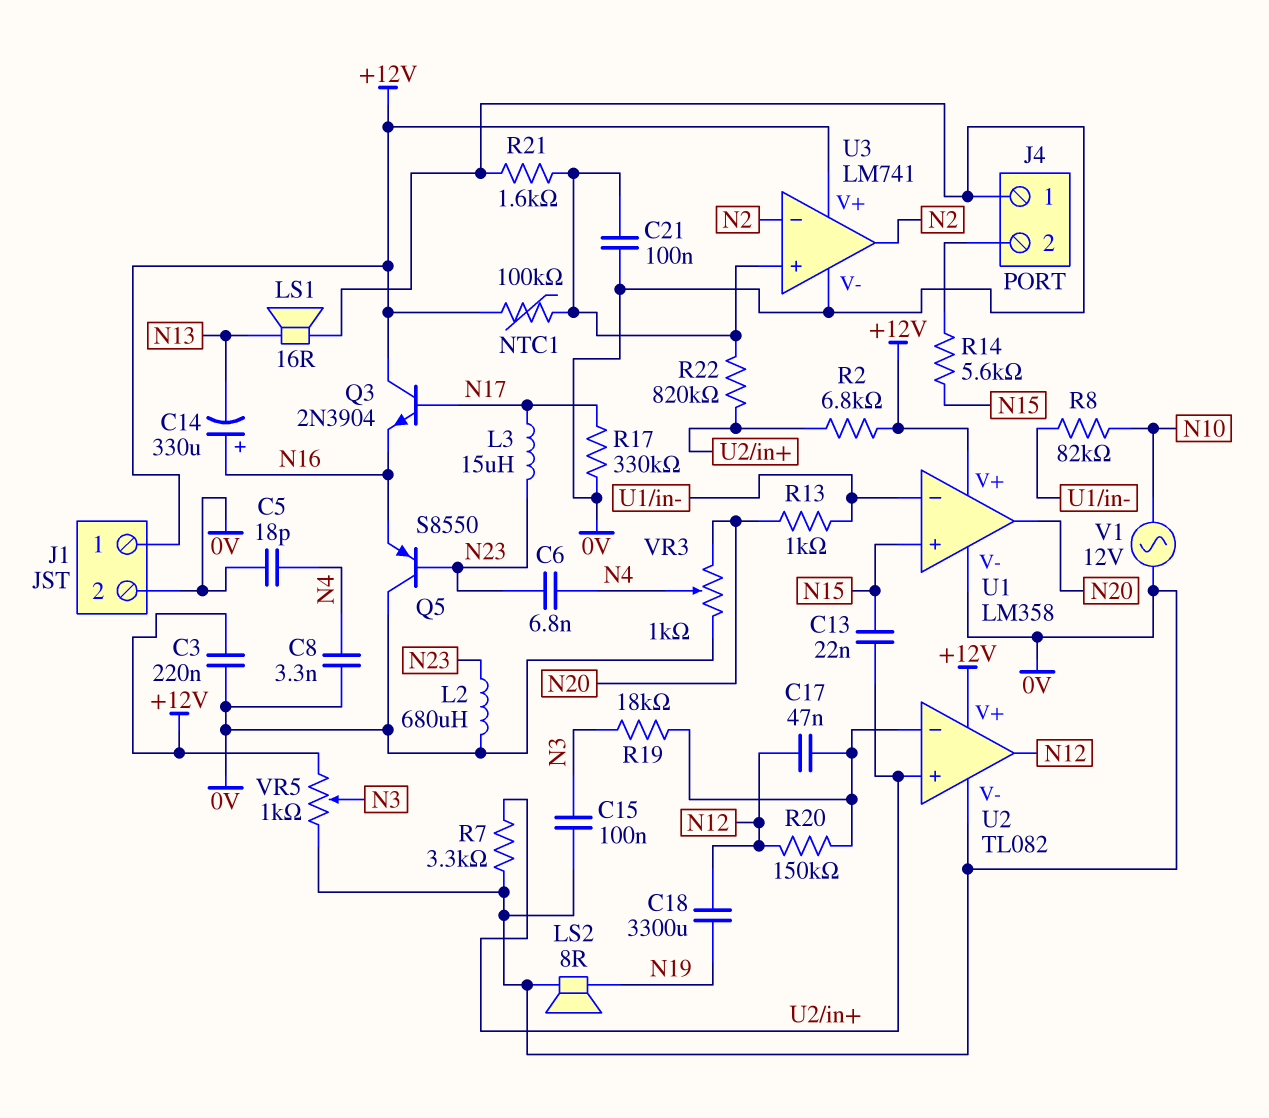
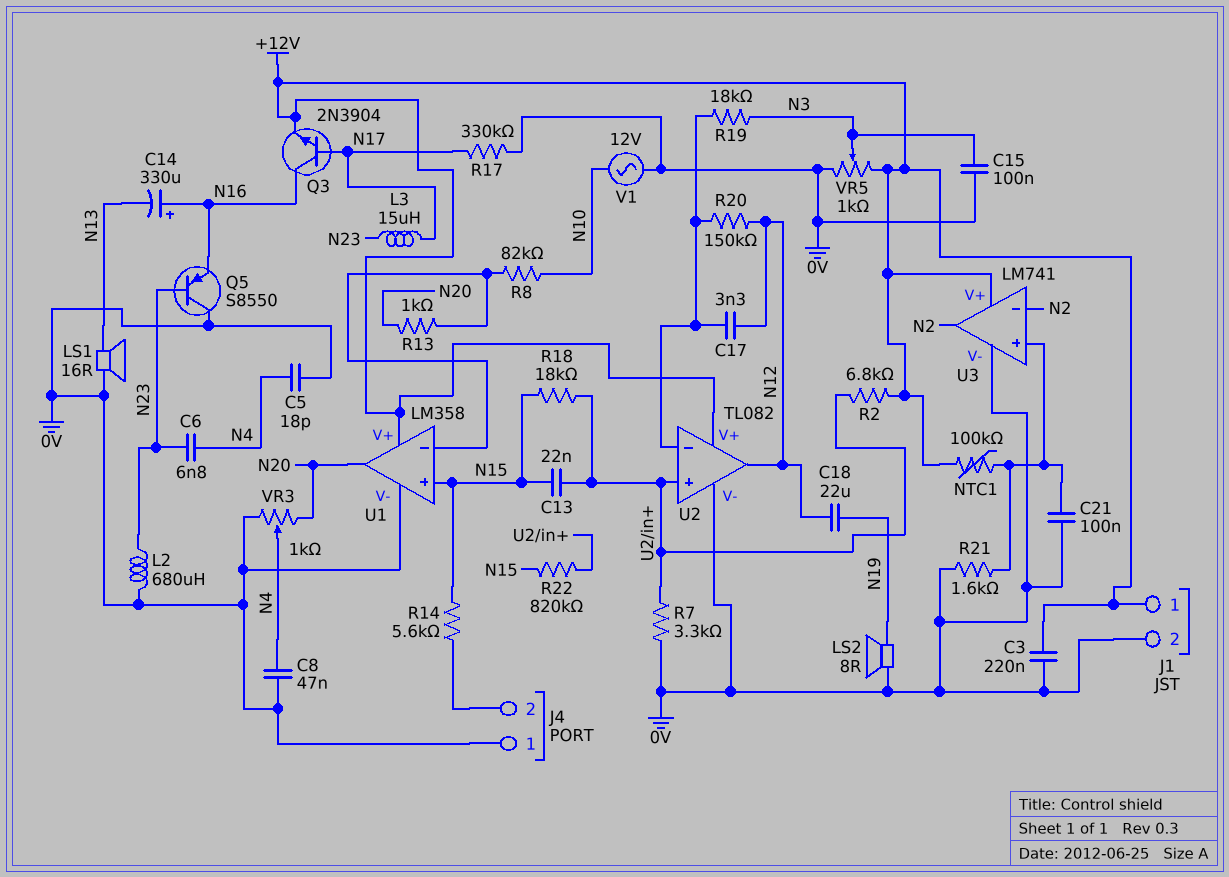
C8: 3.3nF (0V, N4) -> 47nF (0V, N4)
C17: 47nF (N12, U2/in-) -> 3.3nF (N12, U2/in-)
C18: 3300uF (N12, N19) -> 22uF (N12, N19)
Q3: NPN 2N3904 (B N17, C +12V, E N16) -> NPN 2N3904 (B N17, C N16, E +12V)
R18: none -> 18k (N15, U2/in+)
R22: 820k (U2/in+, U3/in+) -> 820k (N15, U2/in+)

